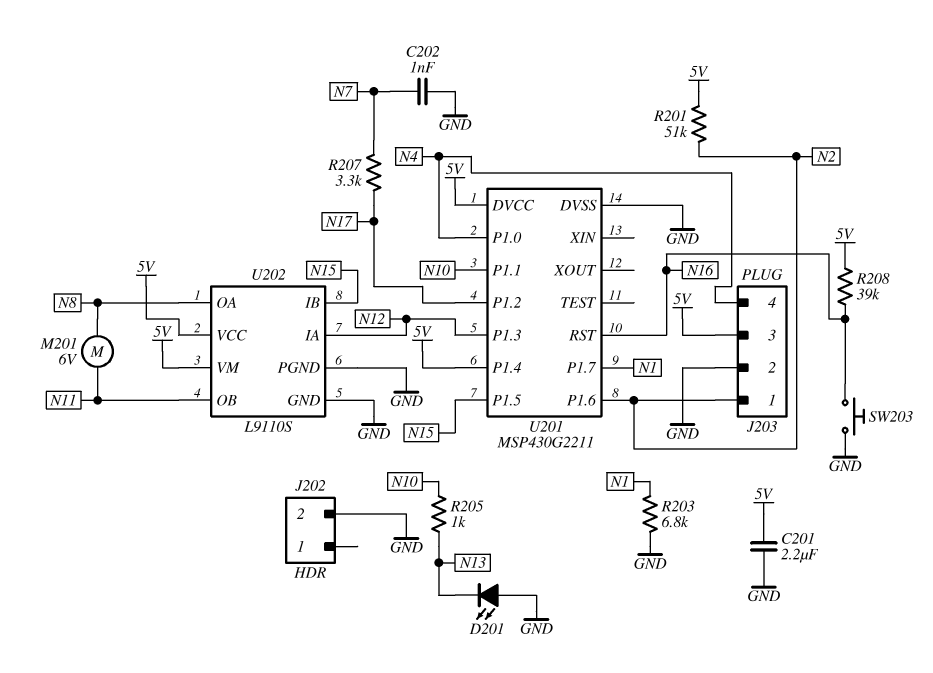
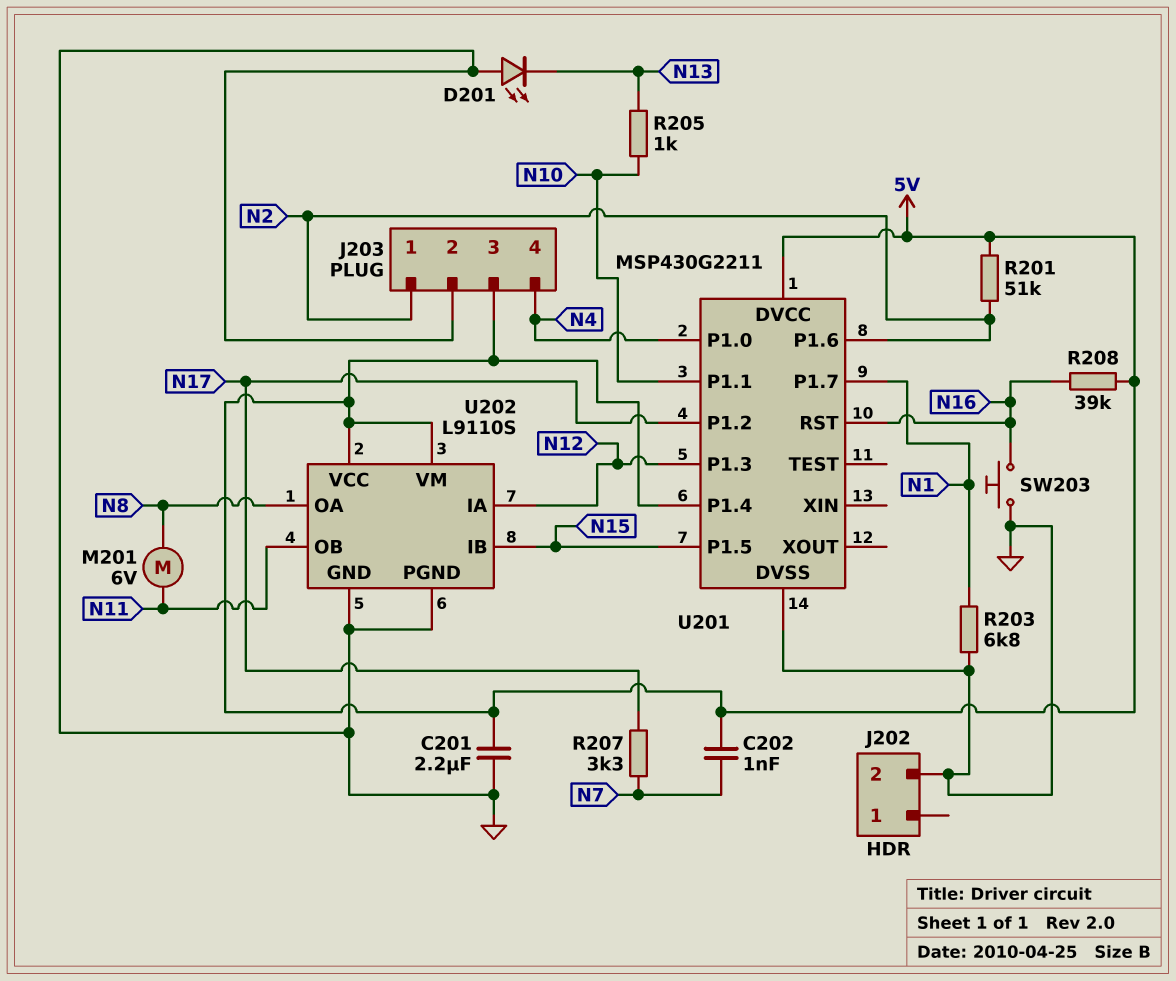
C202: 1nF (GND, N7) -> 1nF (5V, N7)

